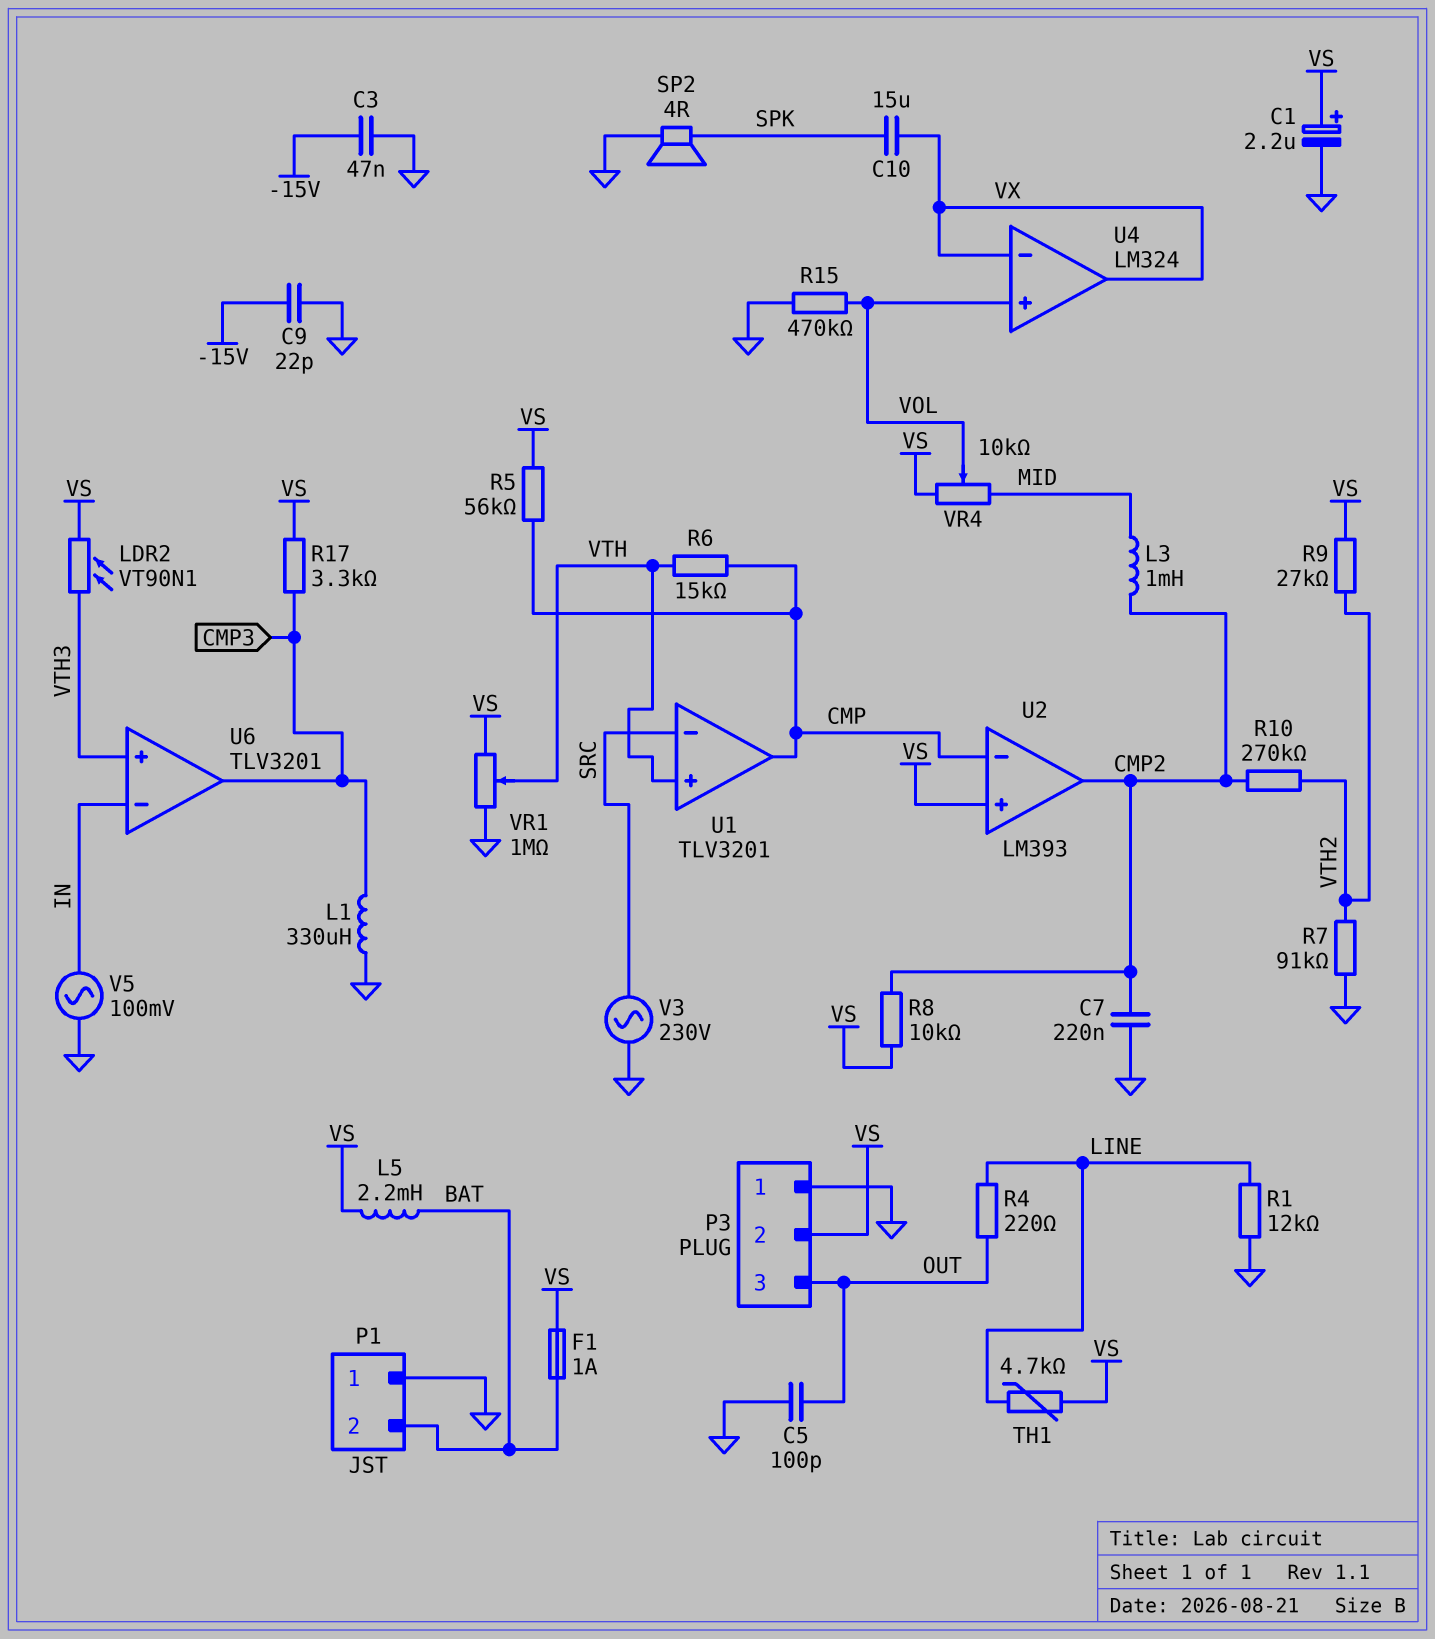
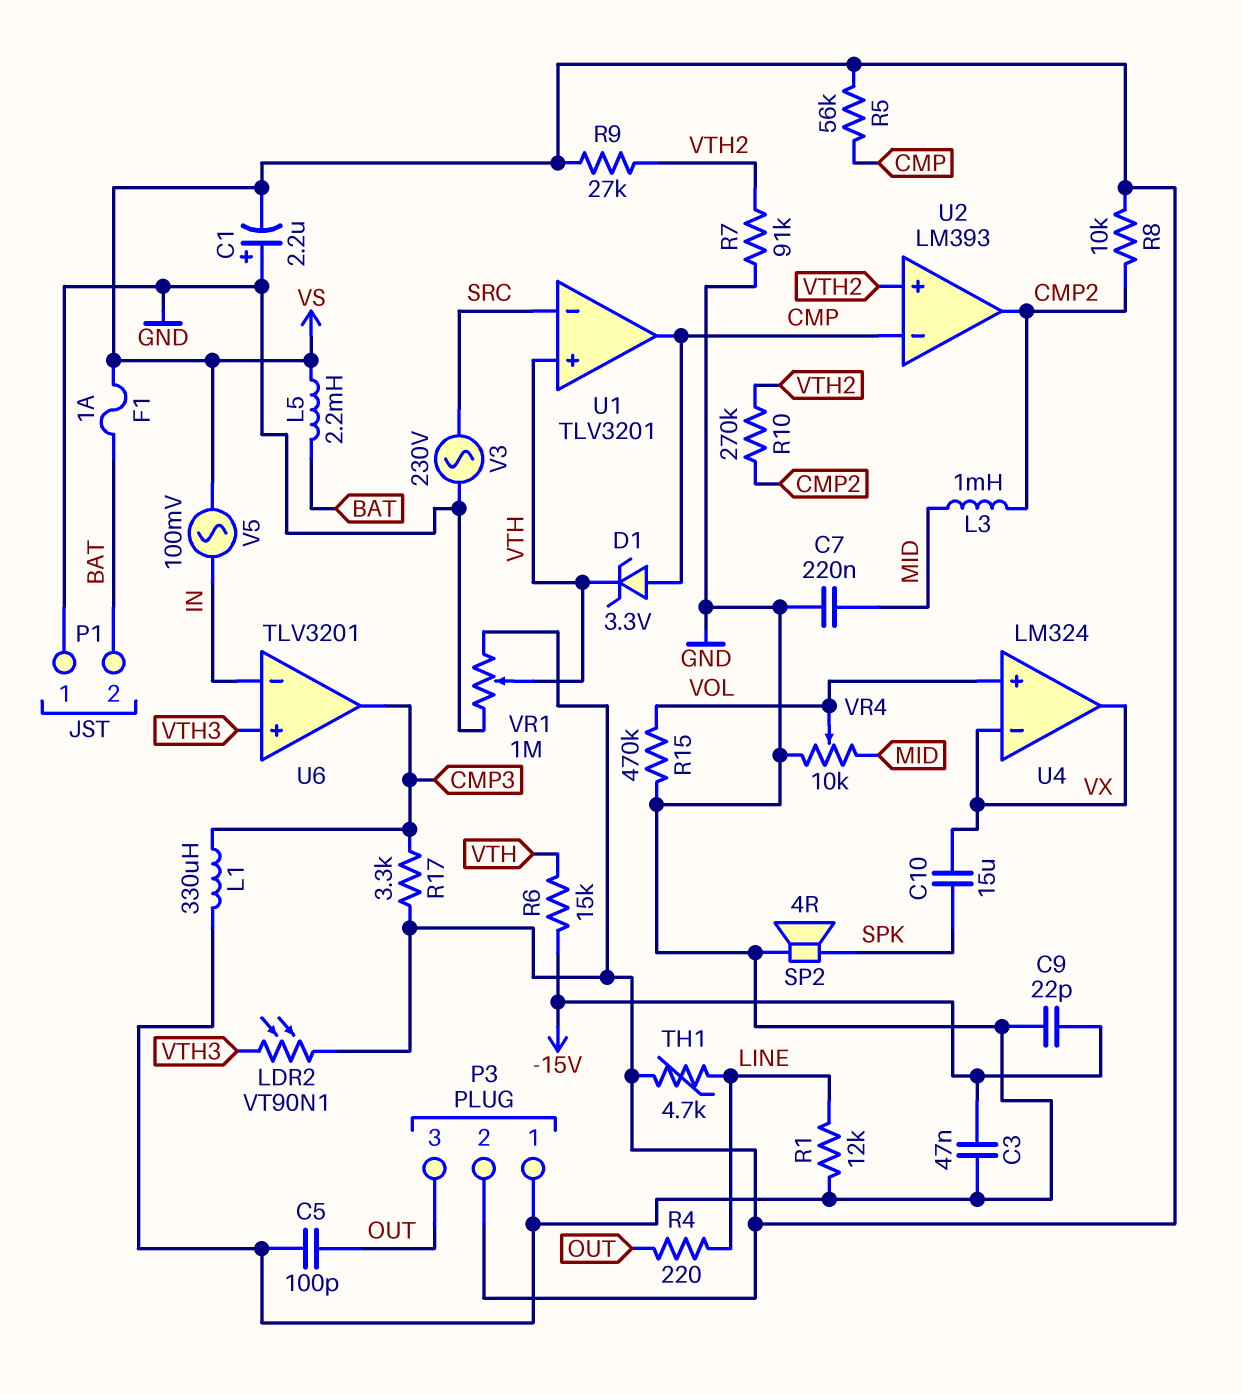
C1: 2.2uF (plus VS, minus GND) -> 2.2uF (plus GND, minus VS)
C7: 220nF (CMP2, GND) -> 220nF (GND, MID)
D1: none -> zener 3.3V (A CMP, K VTH)
R6: 15k (CMP, VTH) -> 15k (-15V, VTH)
U2 pin in+: VS -> VTH2
V5: AC 100mV (GND, IN) -> AC 100mV (IN, VS)
VR4: 10k (MID, VS, wiper VOL) -> 10k (GND, MID, wiper VOL)

